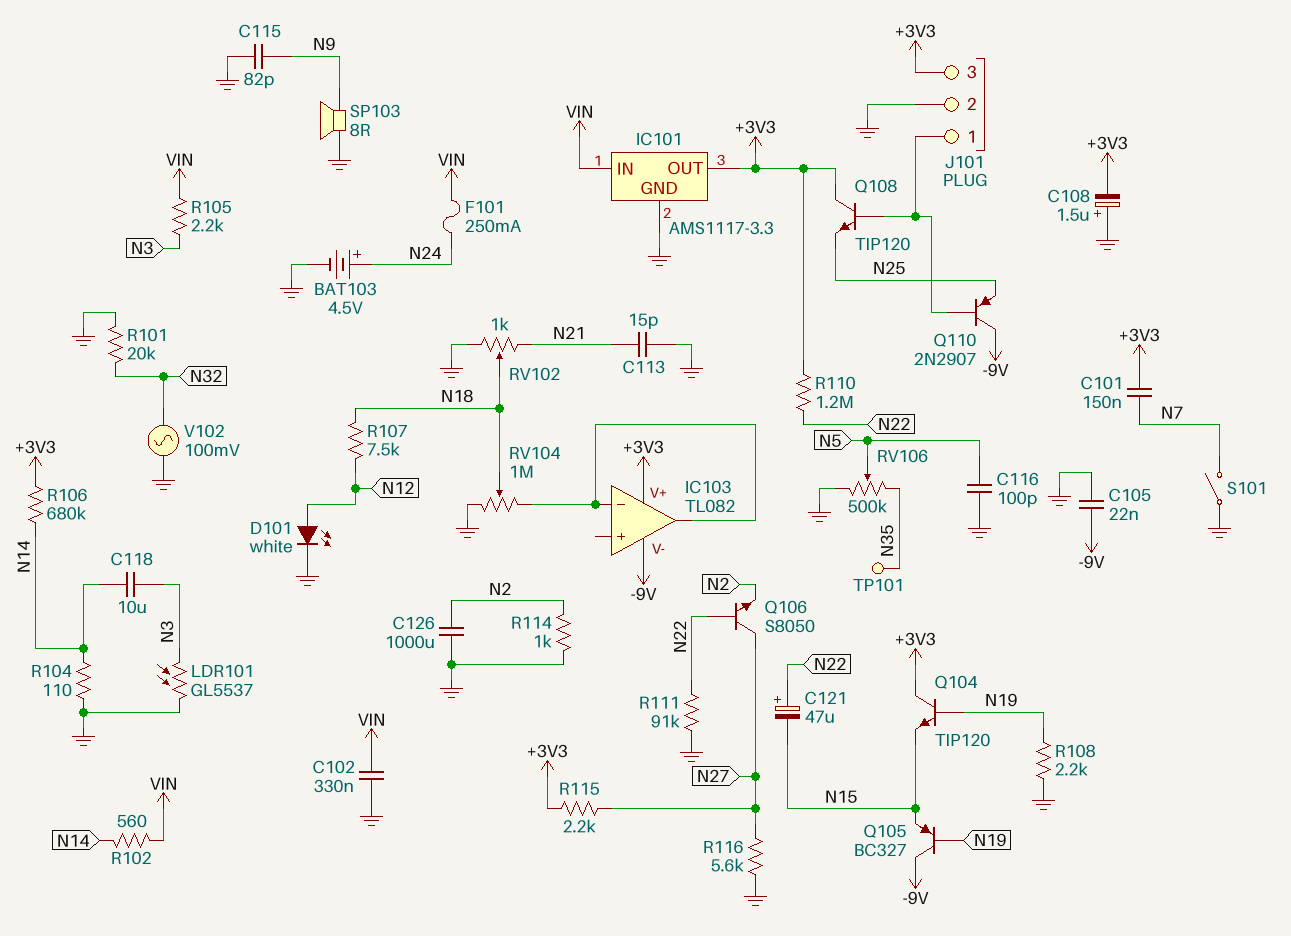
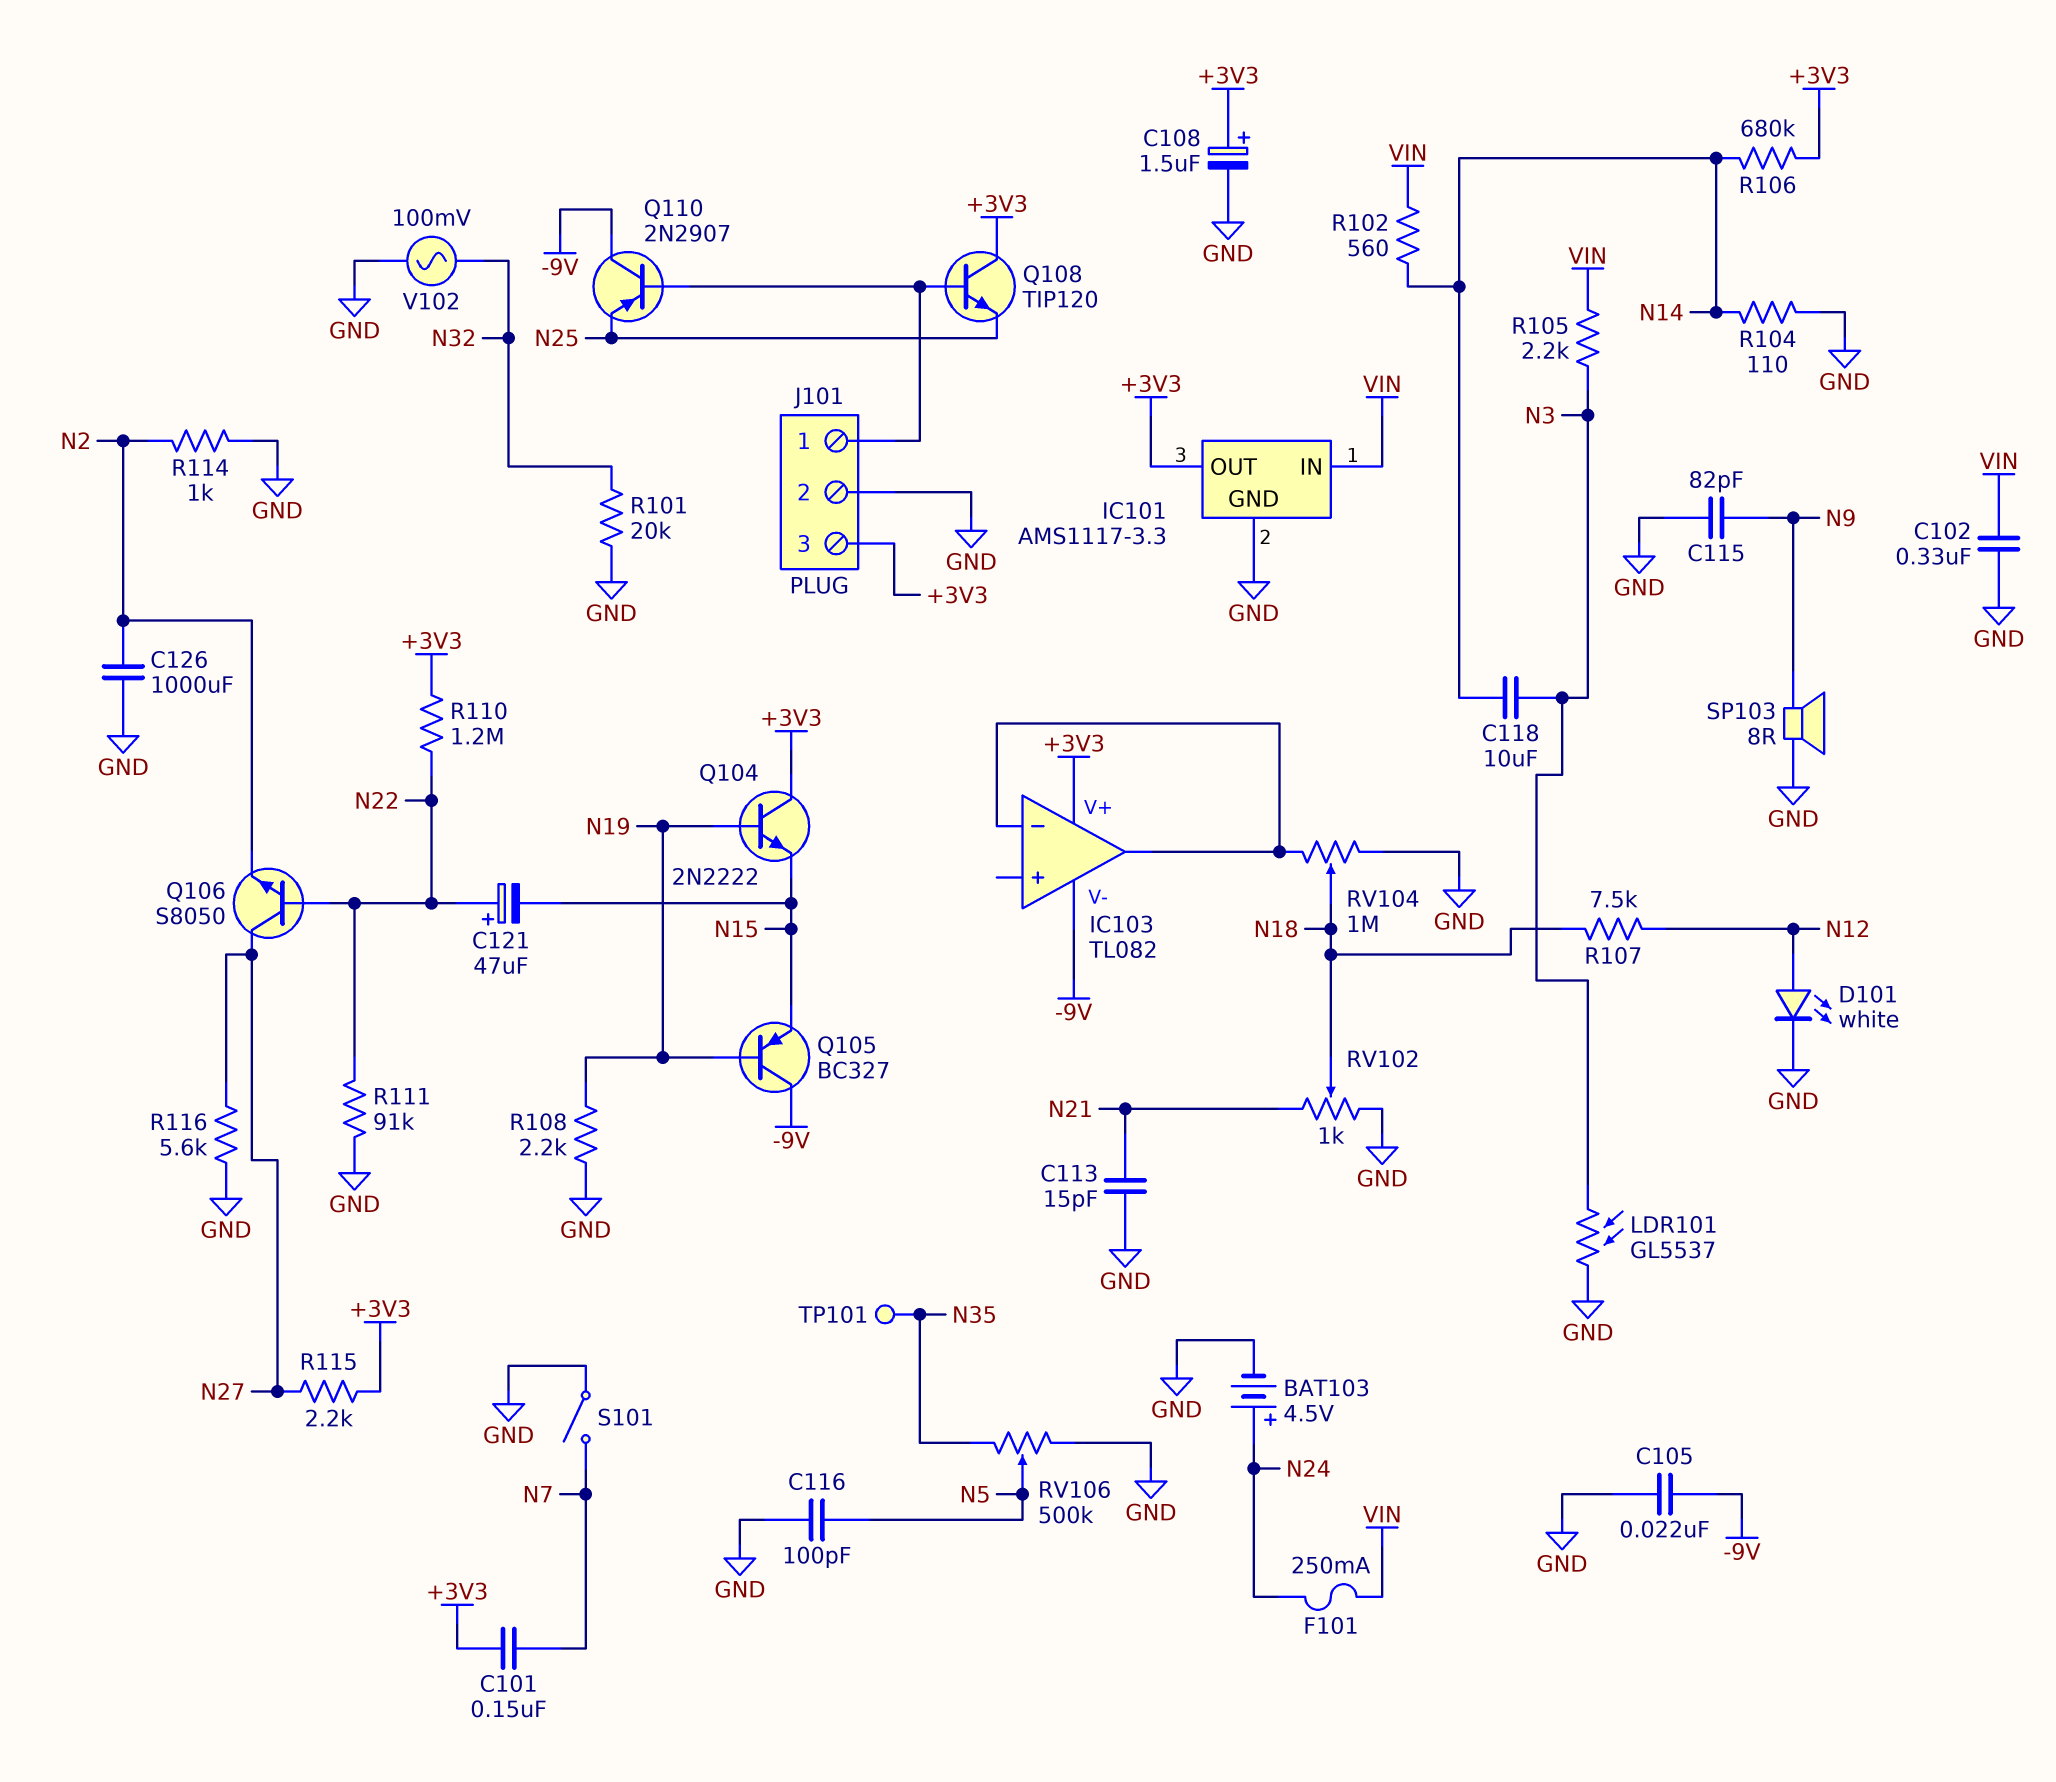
C108: 1.5uF (plus GND, minus +3V3) -> 1.5uF (plus +3V3, minus GND)
Q104: NPN TIP120 (B N19, C +3V3, E N15) -> NPN 2N2222 (B N19, C +3V3, E N15)

